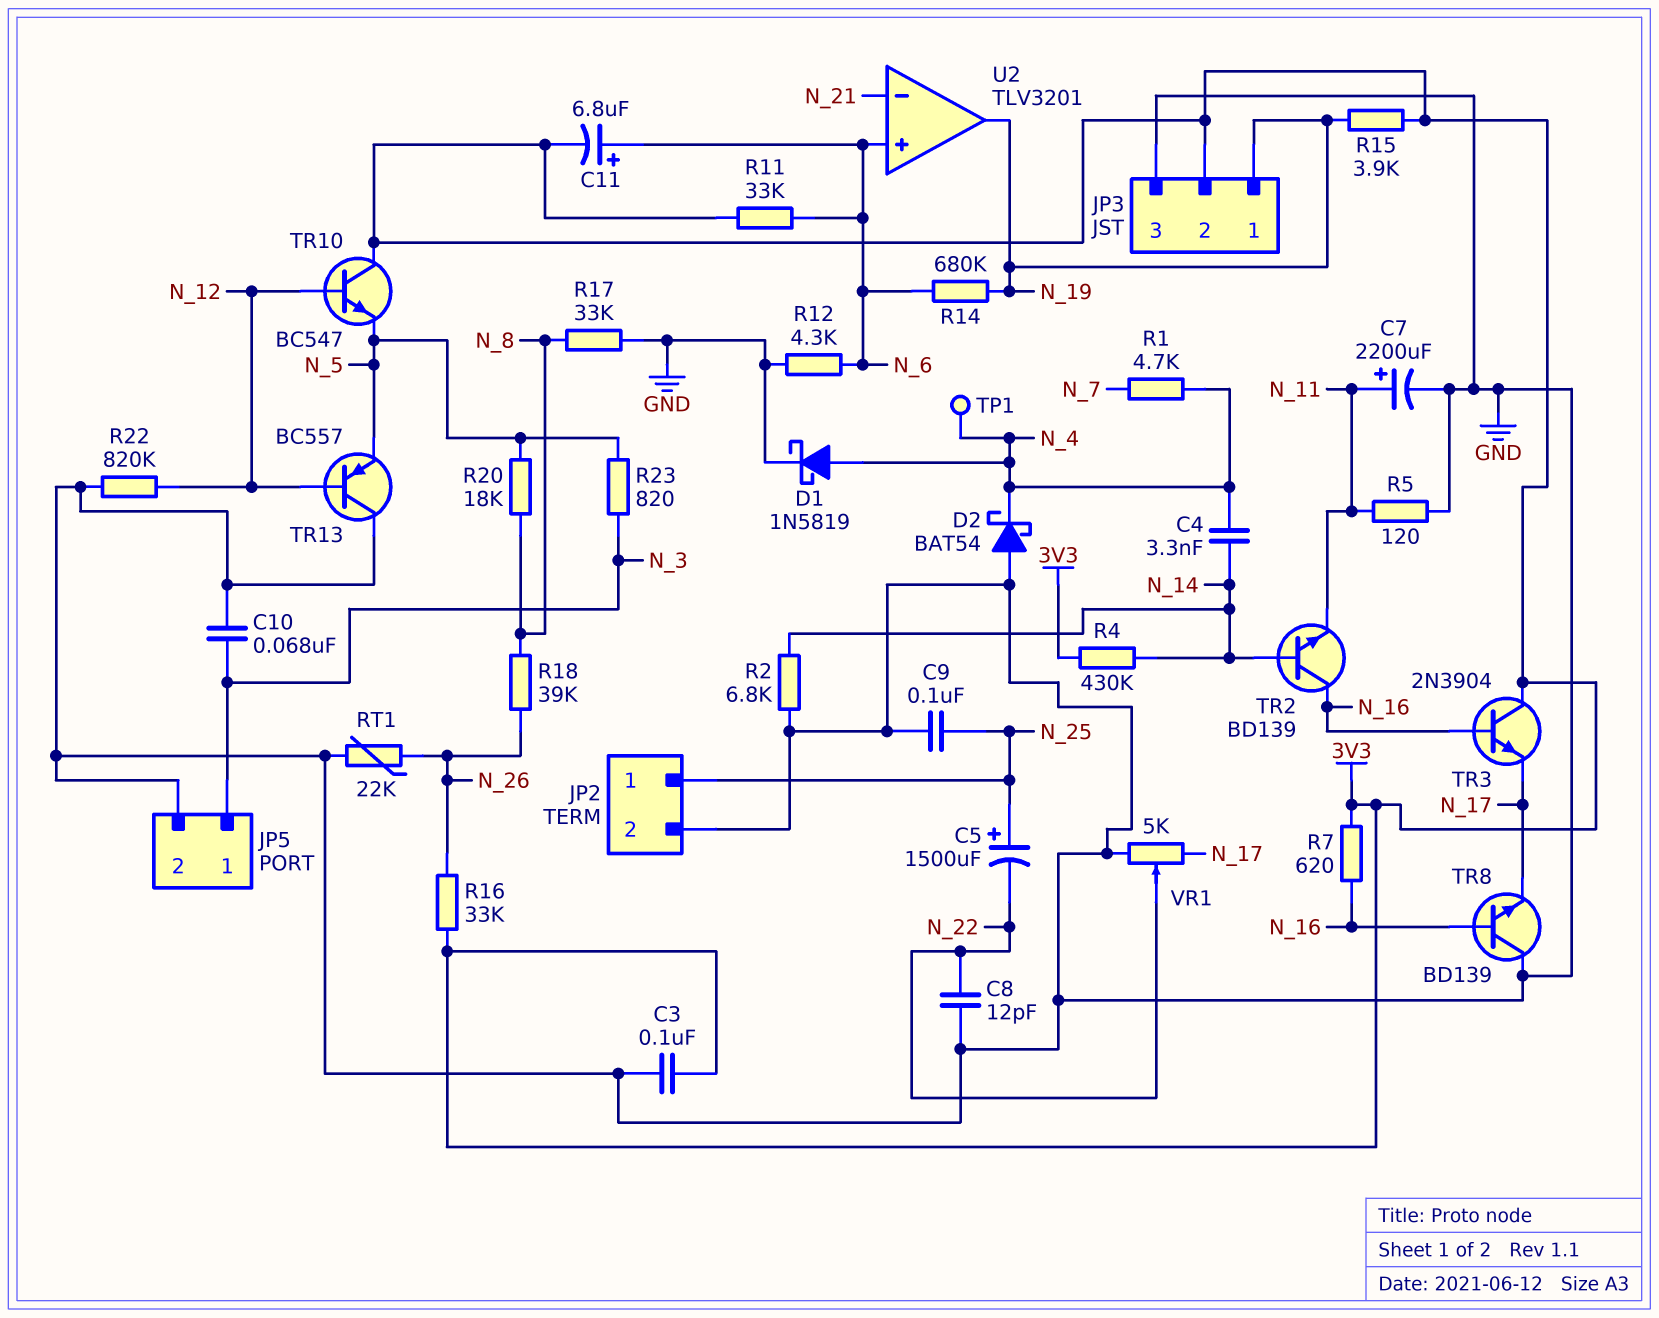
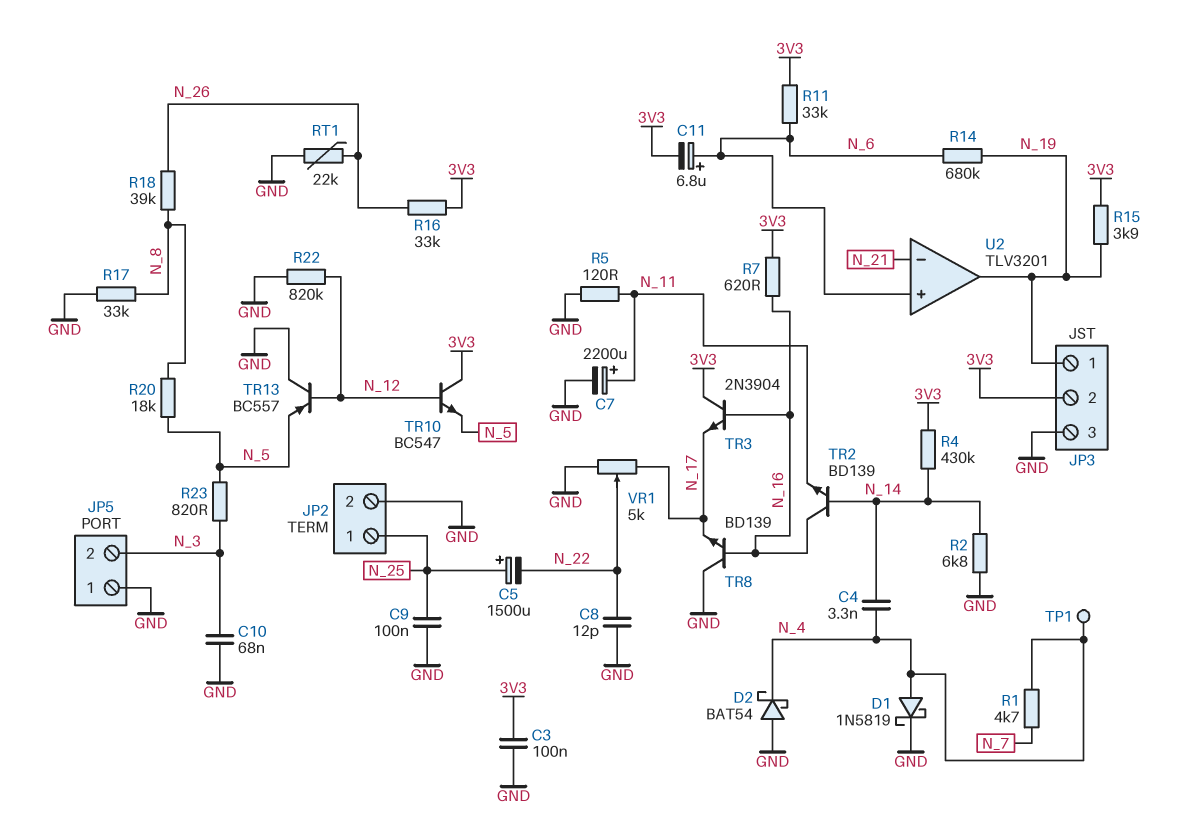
JP5 pin 1: N_3 -> GND
JP5 pin 2: GND -> N_3
R12: 4.3k (GND, N_6) -> none

